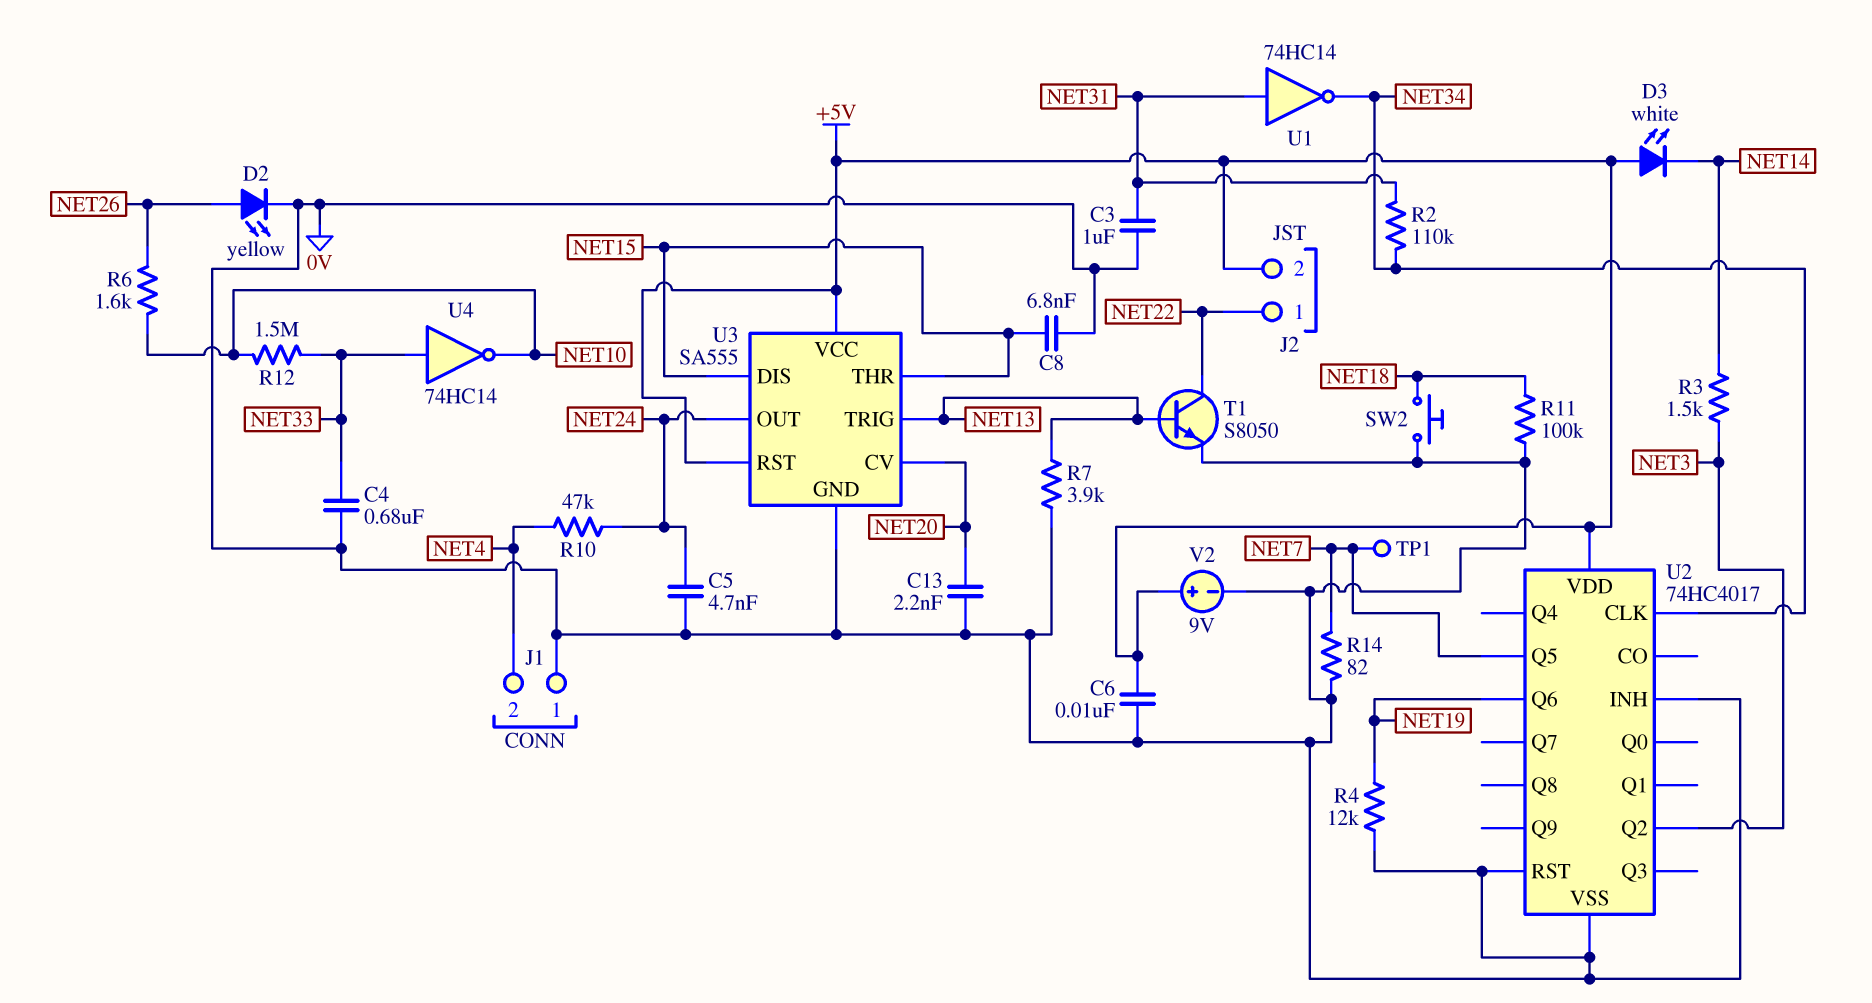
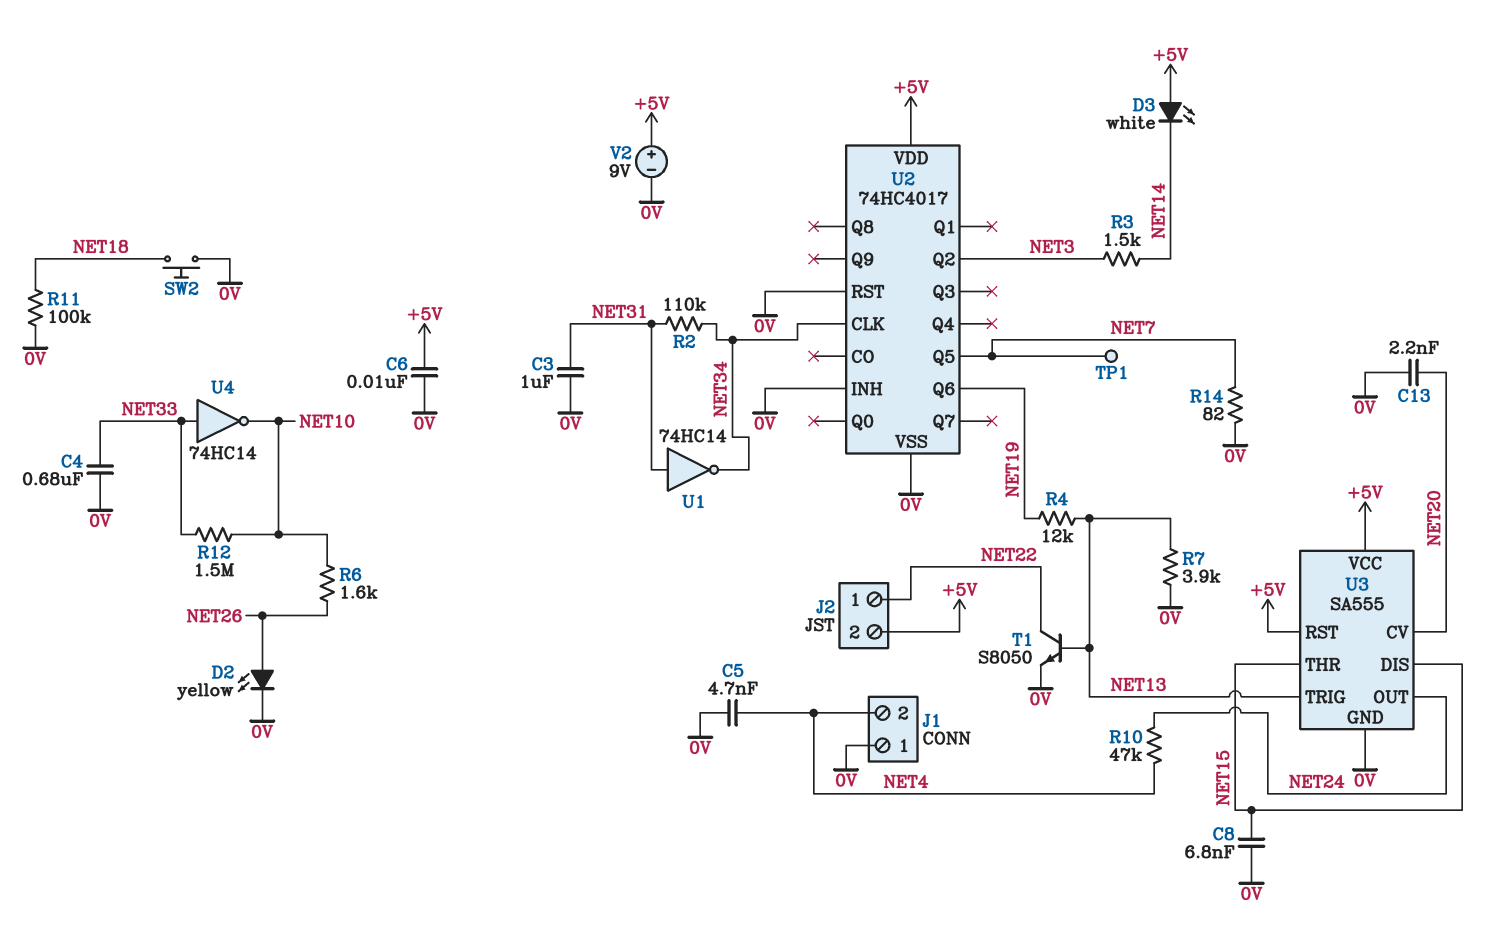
C5: 4.7nF (0V, NET24) -> 4.7nF (0V, NET4)
R4: 12k (0V, NET19) -> 12k (NET13, NET19)

